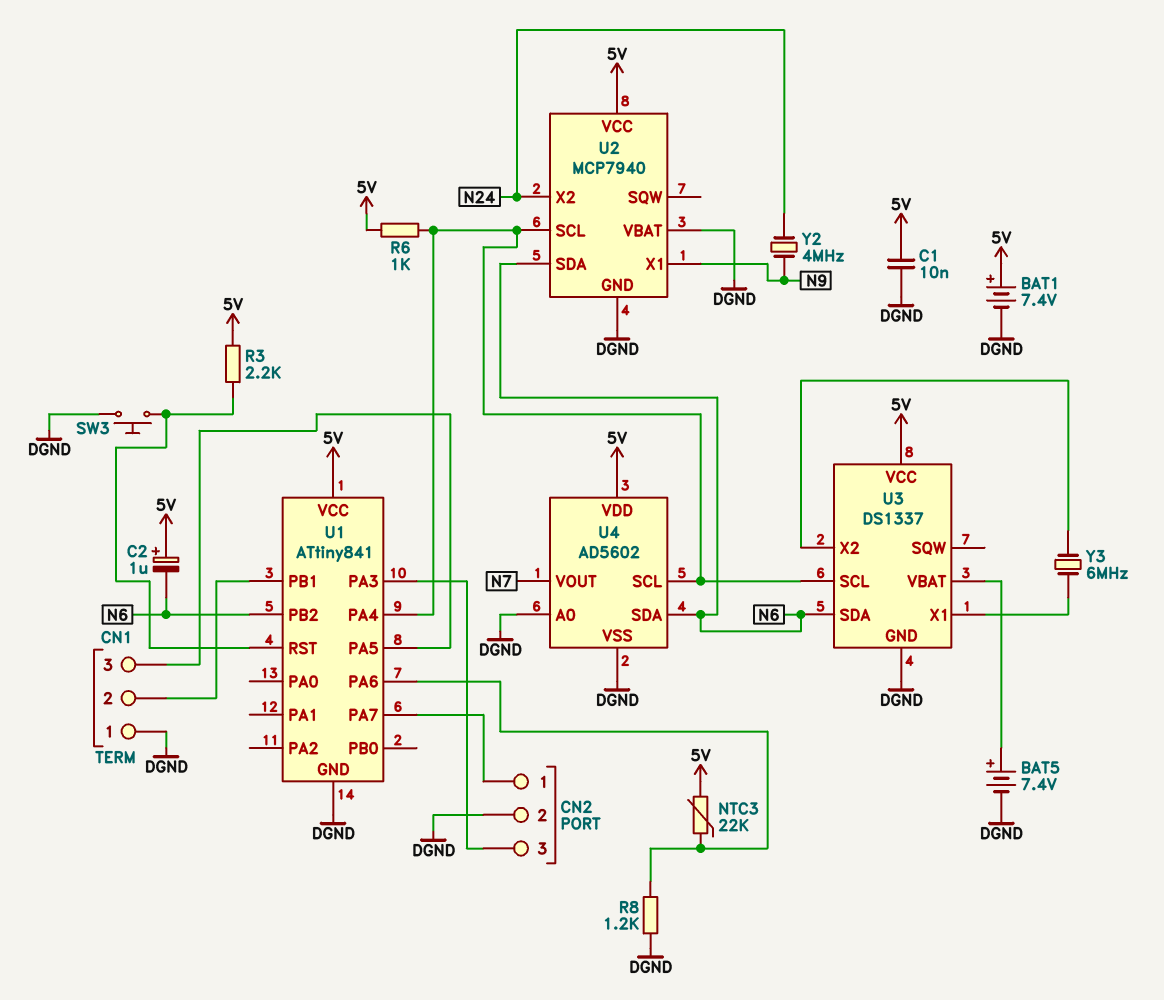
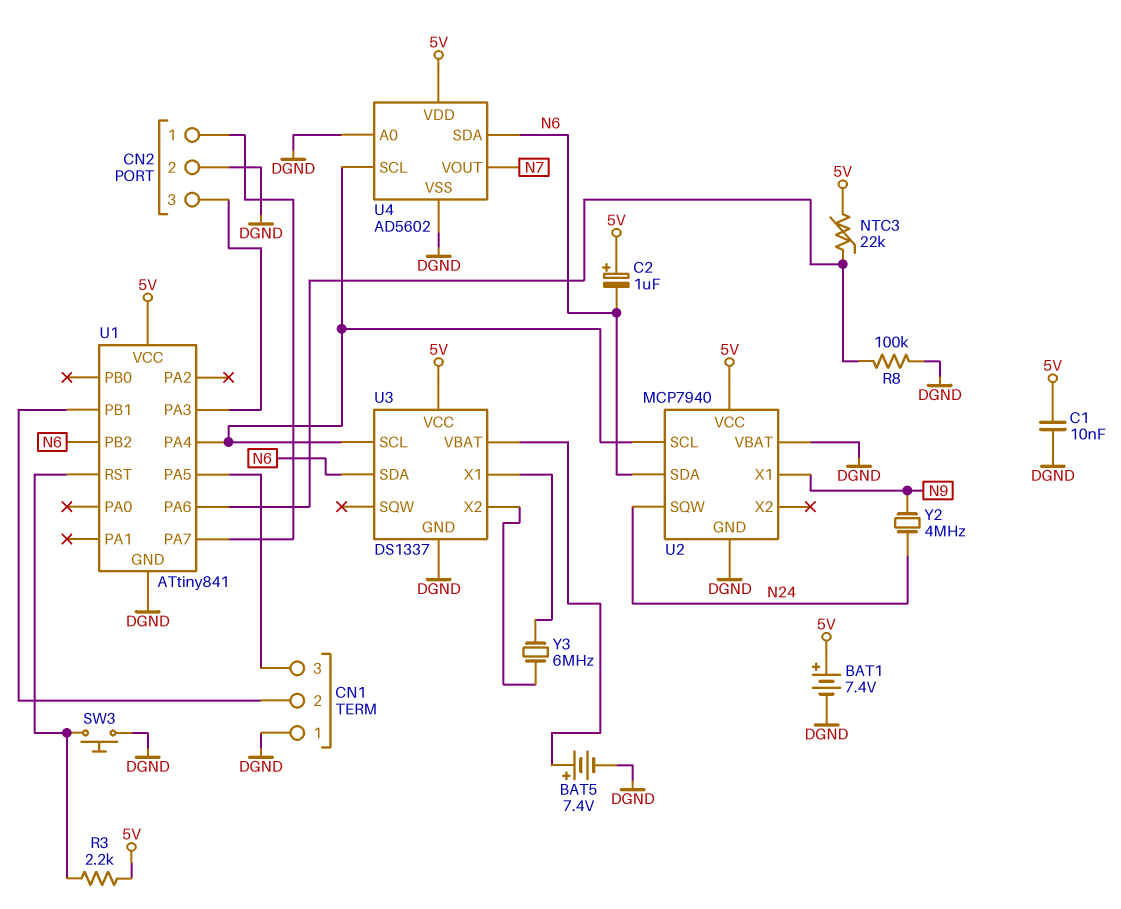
R6: 1k (5V, U1/PA4) -> none
R8: 1.2k (DGND, U1/PA6) -> 100k (DGND, U1/PA6)
U2 pin SQW: none -> N24
U2 pin X2: N24 -> none

